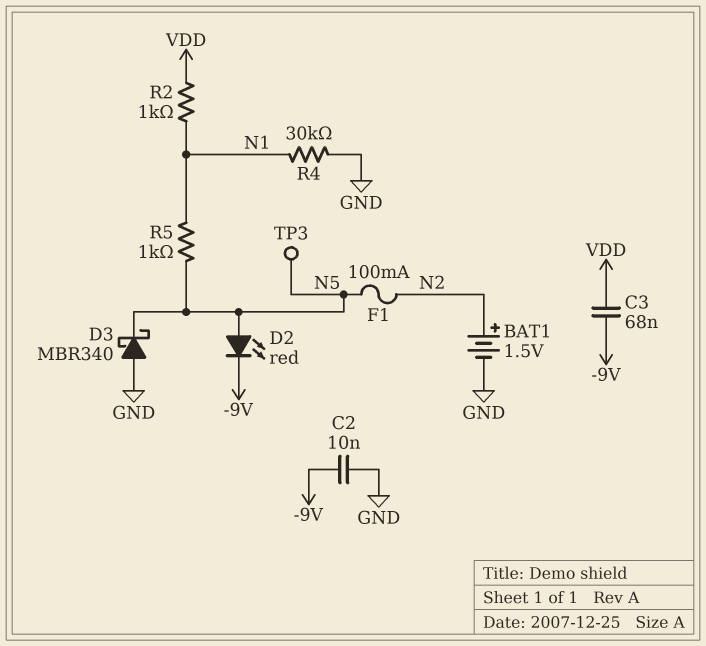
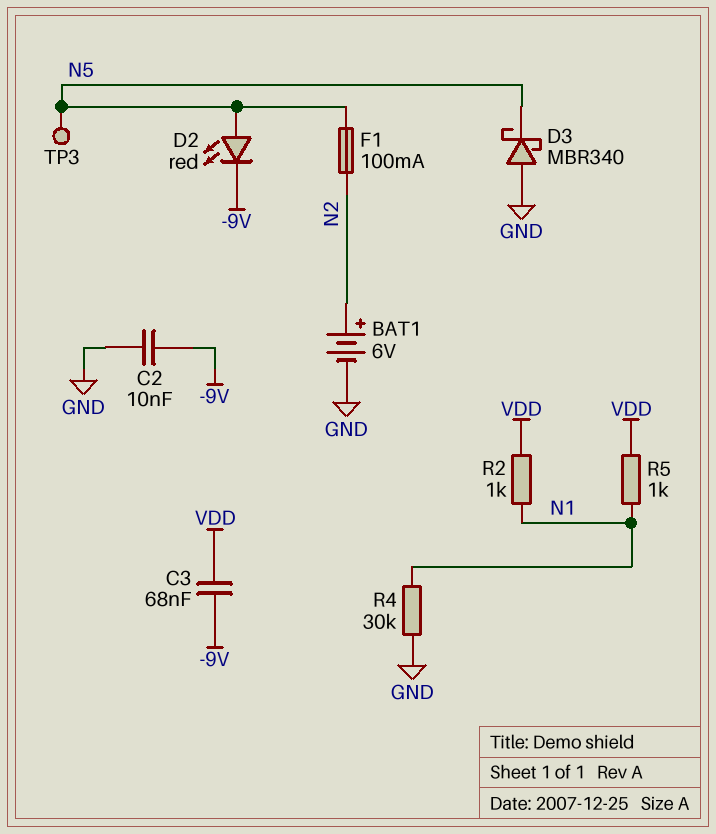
BAT1: 1.5V (plus N2, minus GND) -> 6V (plus N2, minus GND)
R5: 1k (N1, N5) -> 1k (N1, VDD)

